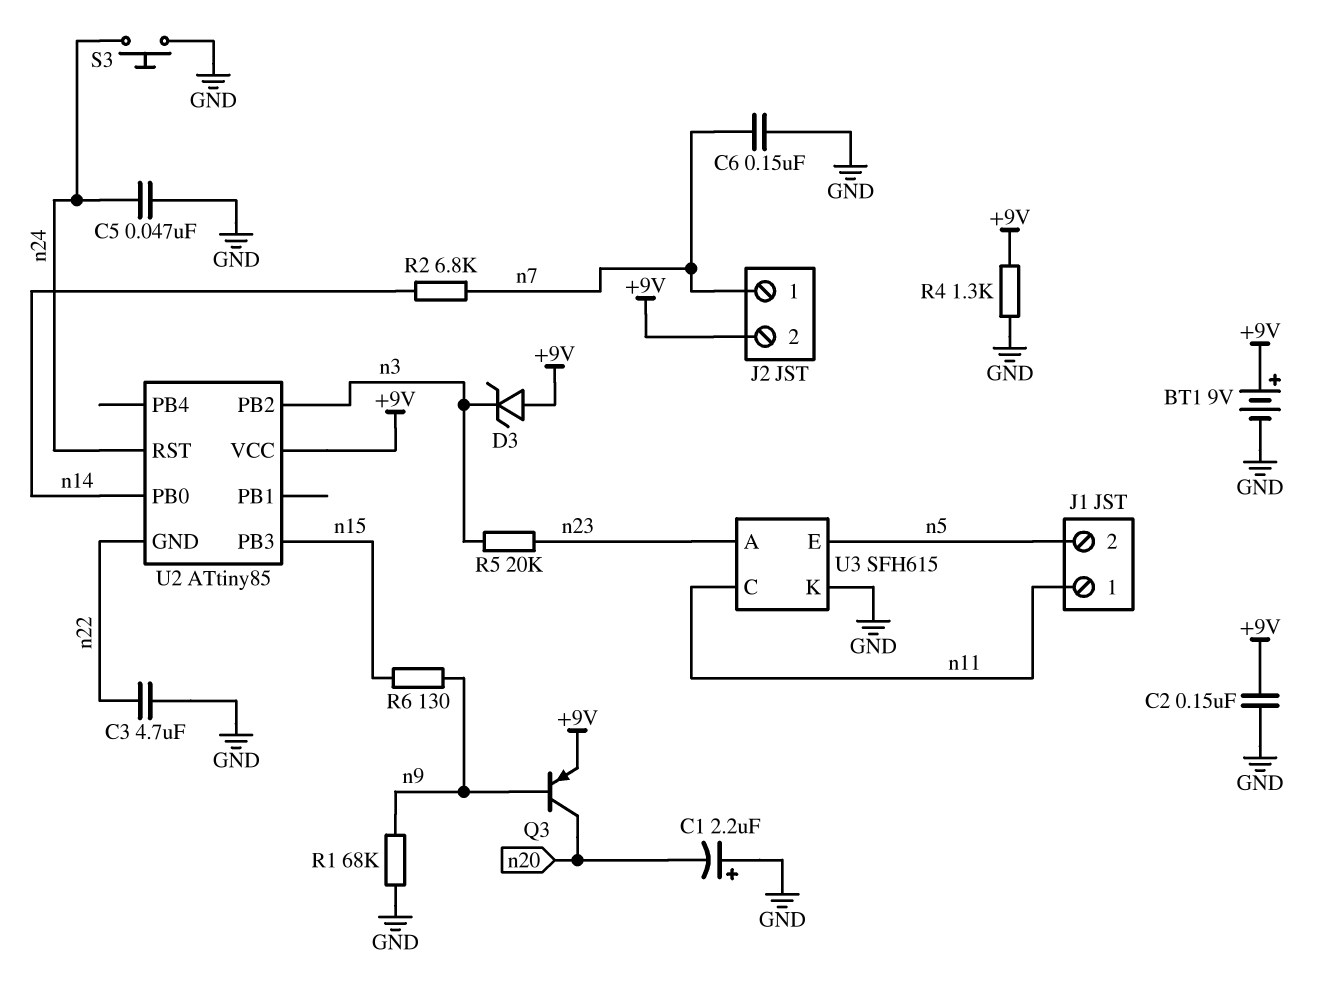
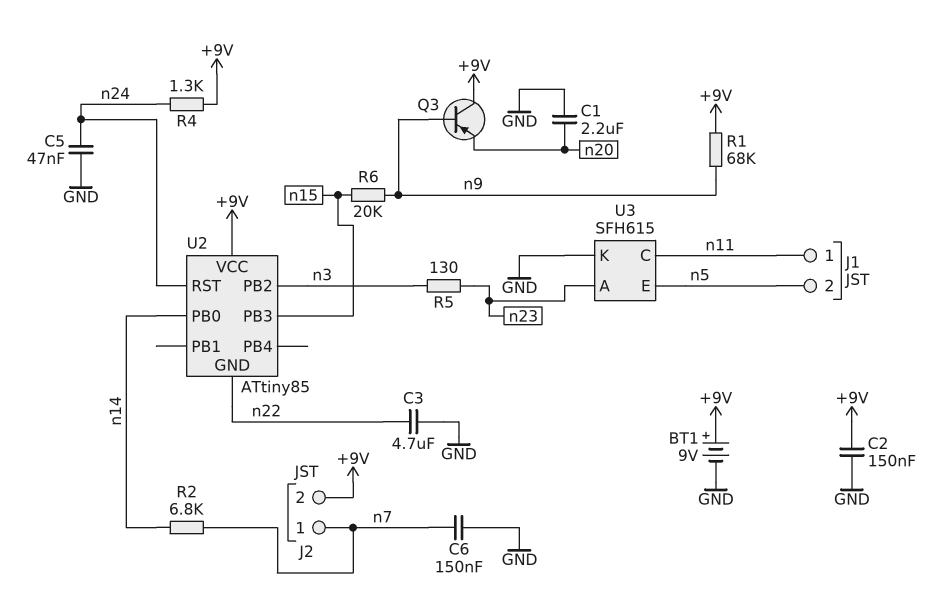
C1: 2.2uF (plus GND, minus n20) -> 2.2uF (GND, n20)
D3: zener (A +9V, K n3) -> none
Q3: PNP (B n9, C n20, E +9V) -> PNP (B n9, C +9V, E n20)
R1: 68k (GND, n9) -> 68k (+9V, n9)
R4: 1.3k (+9V, GND) -> 1.3k (+9V, n24)
R5: 20k (n3, n23) -> 130 (n3, n23)
R6: 130 (n9, n15) -> 20k (n9, n15)
S3: button (GND, n24) -> none

